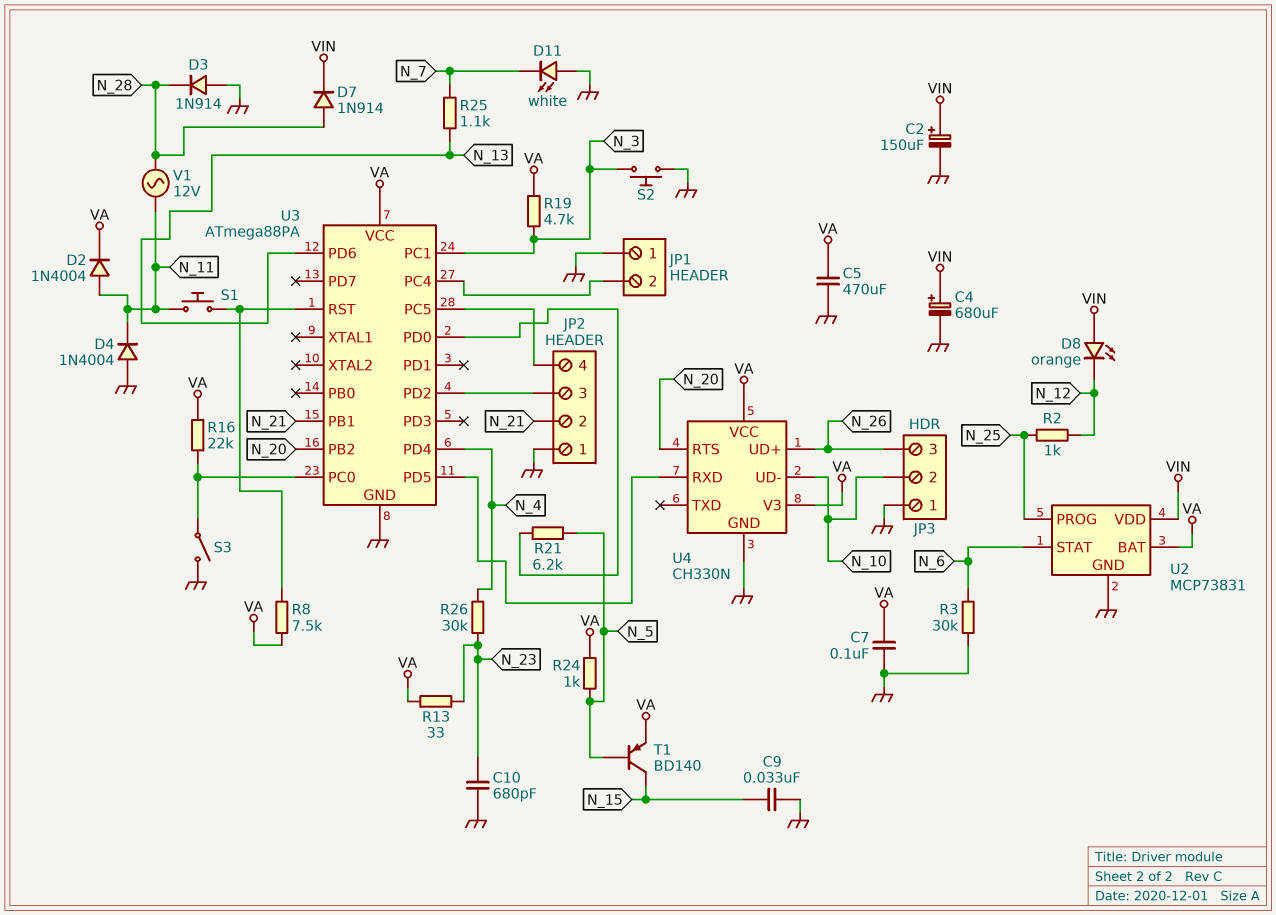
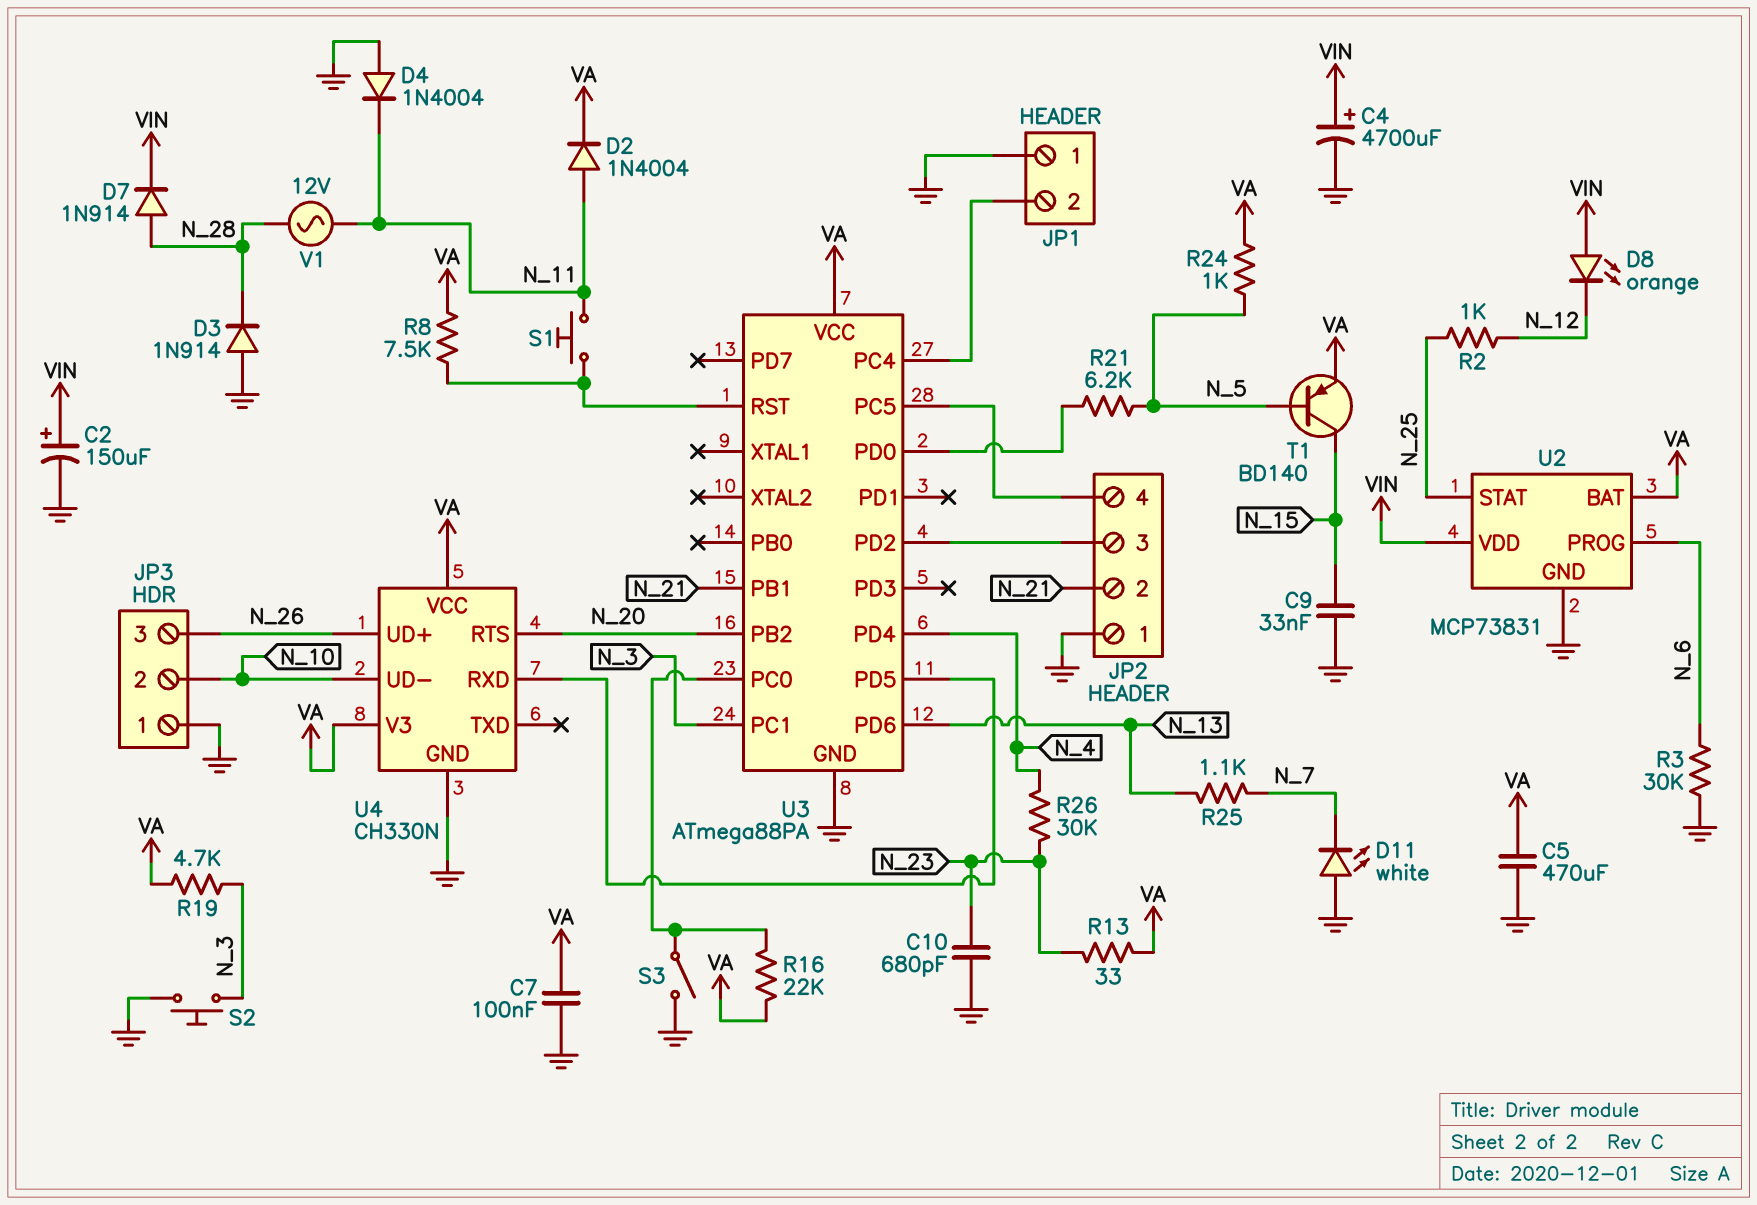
C4: 680uF (plus VIN, minus GND) -> 4700uF (plus VIN, minus GND)
U2 pin PROG: N_25 -> N_6
U2 pin STAT: N_6 -> N_25

